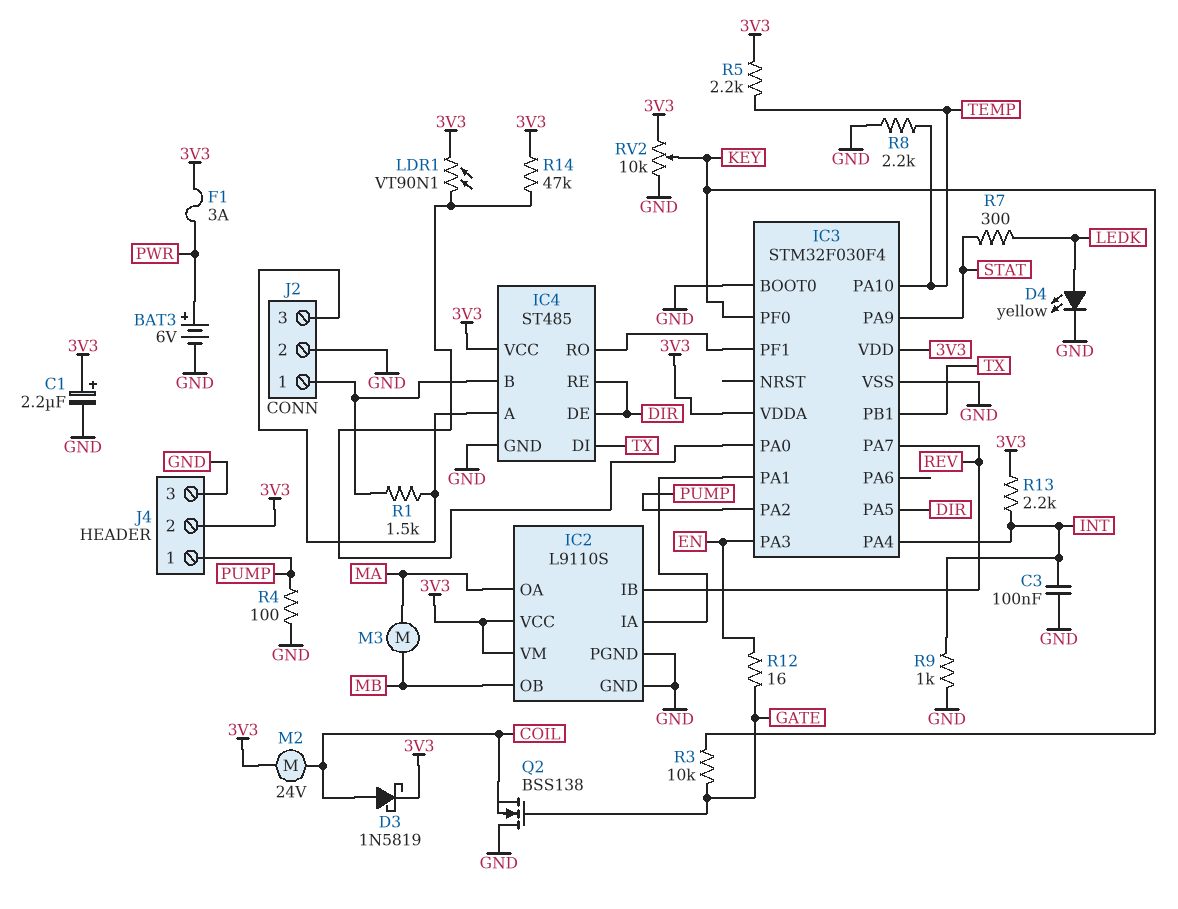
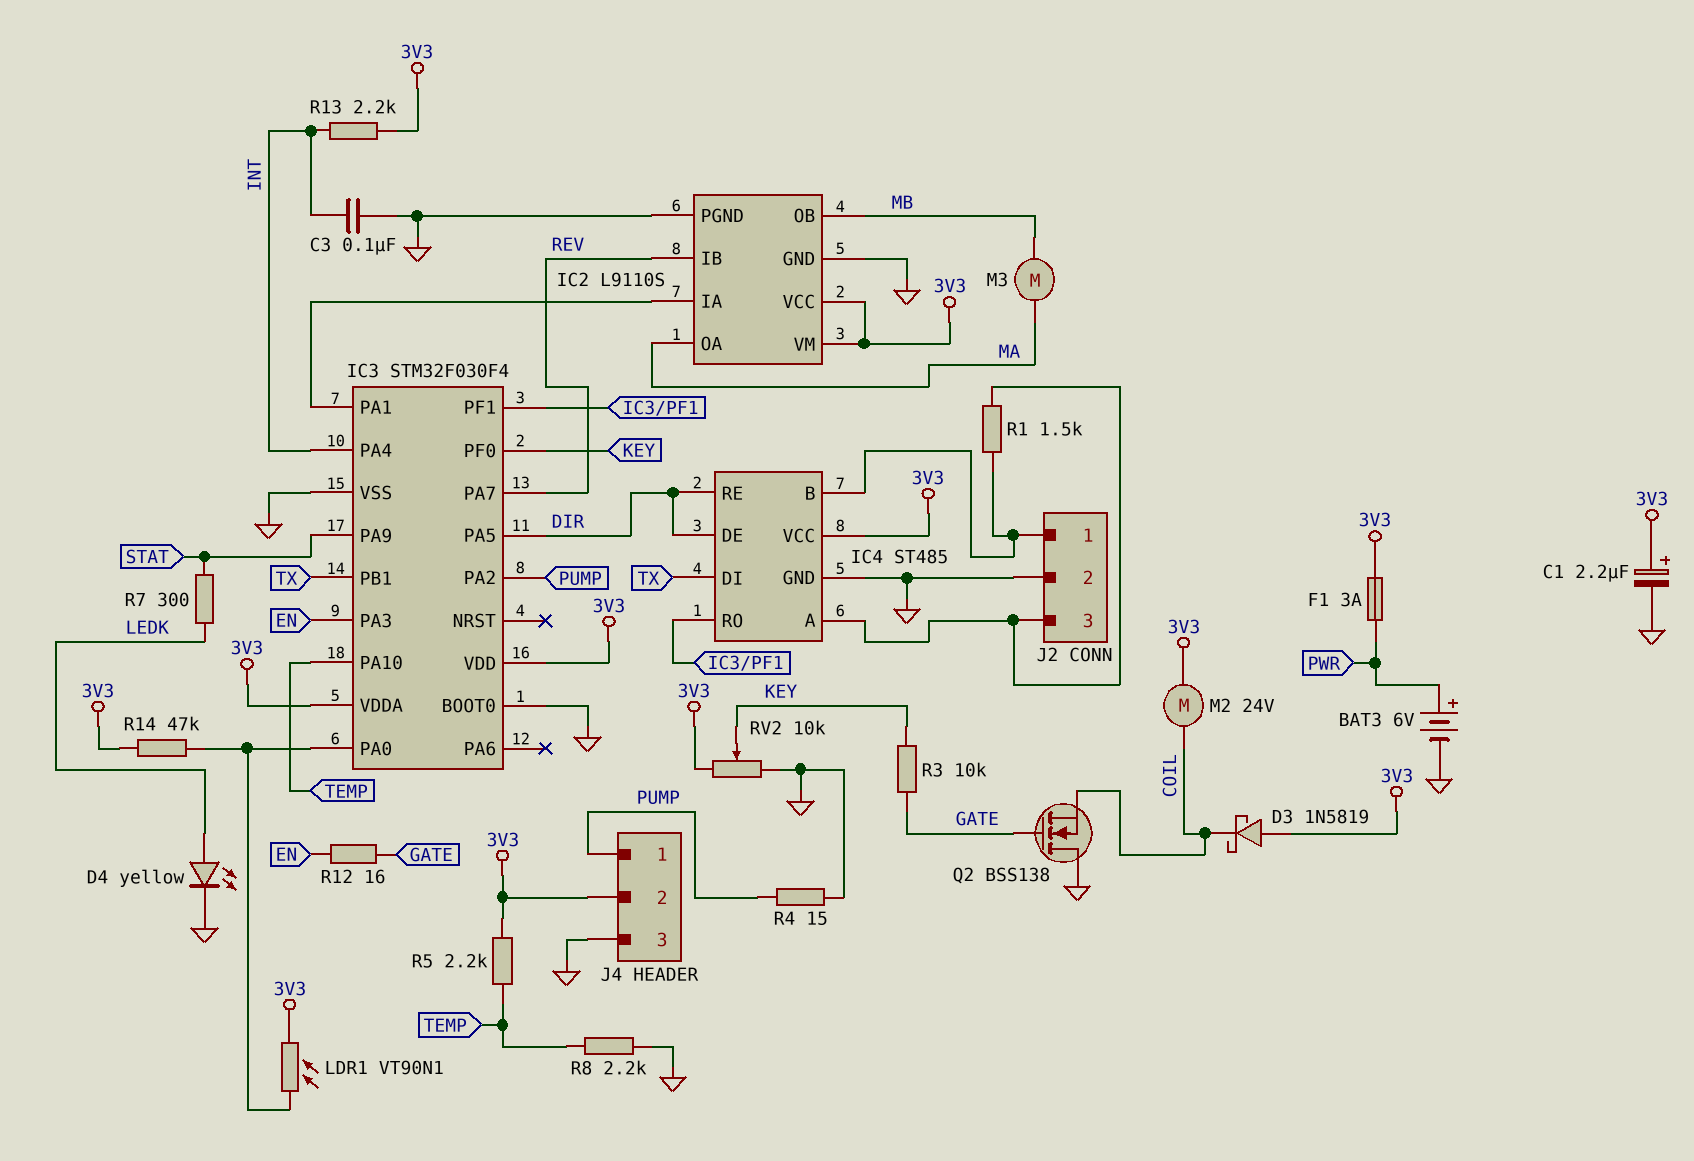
D3: schottky 1N5819 (A COIL, K 3V3) -> schottky 1N5819 (A 3V3, K COIL)
R4: 100 (GND, PUMP) -> 15 (GND, PUMP)
R9: 1k (GND, INT) -> none

